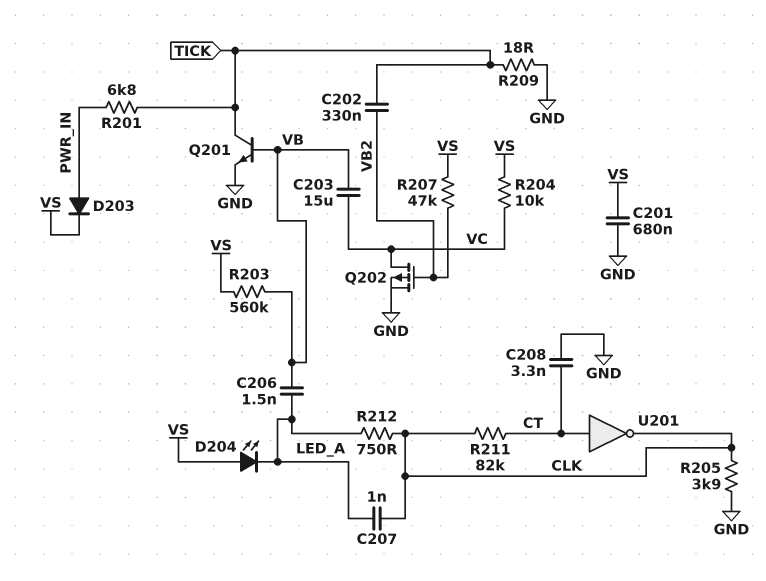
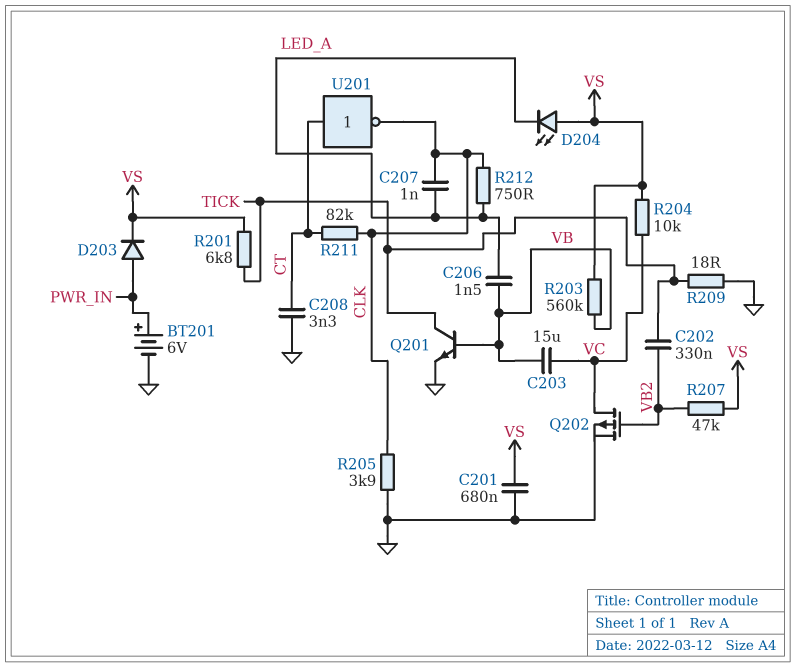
BT201: none -> 6V (plus PWR_IN, minus GND)
R201: 6.8k (PWR_IN, TICK) -> 6.8k (TICK, VS)

